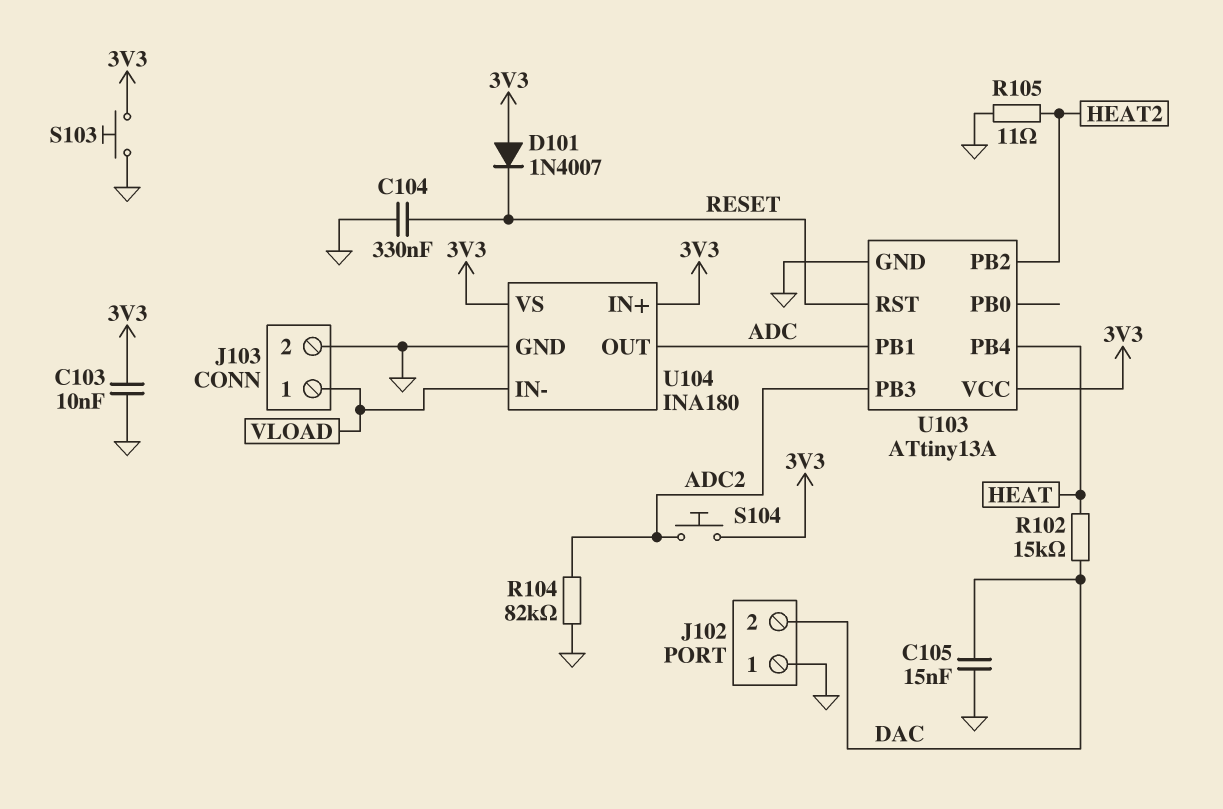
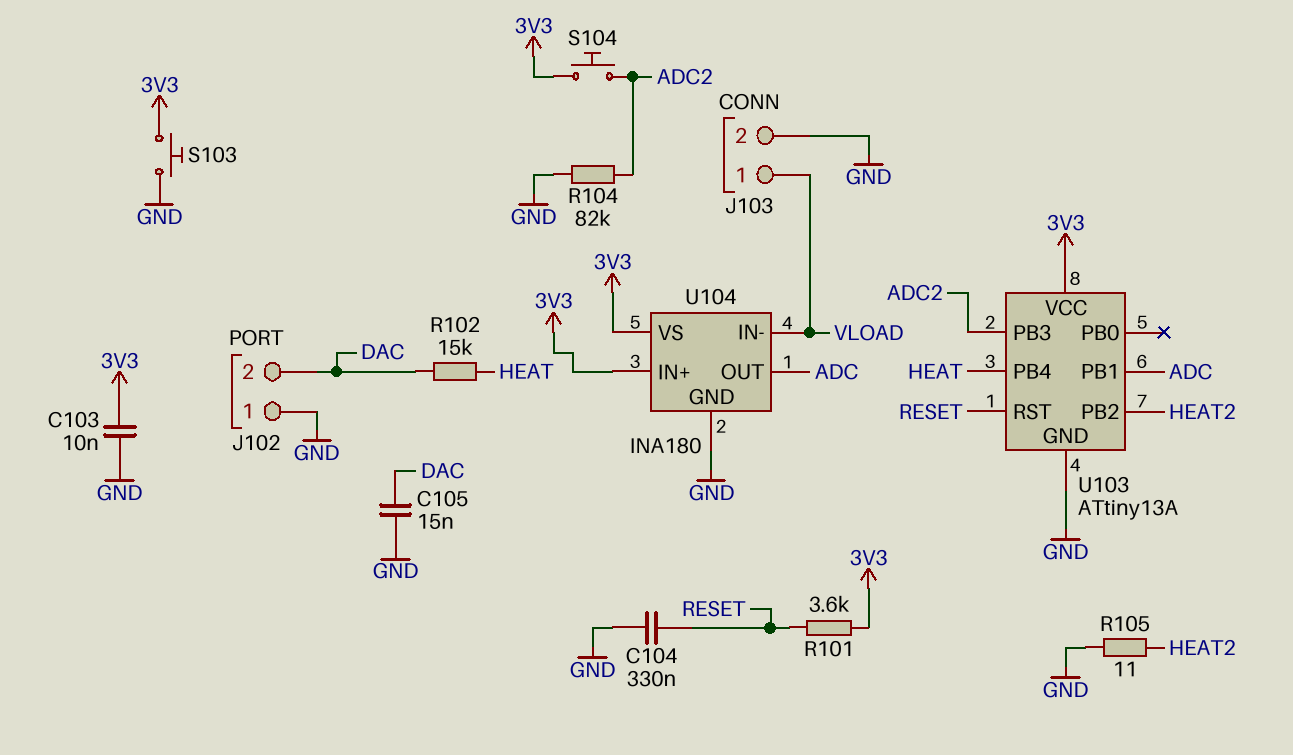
D101: diode 1N4007 (A 3V3, K RESET) -> none
R101: none -> 3.6k (3V3, RESET)

